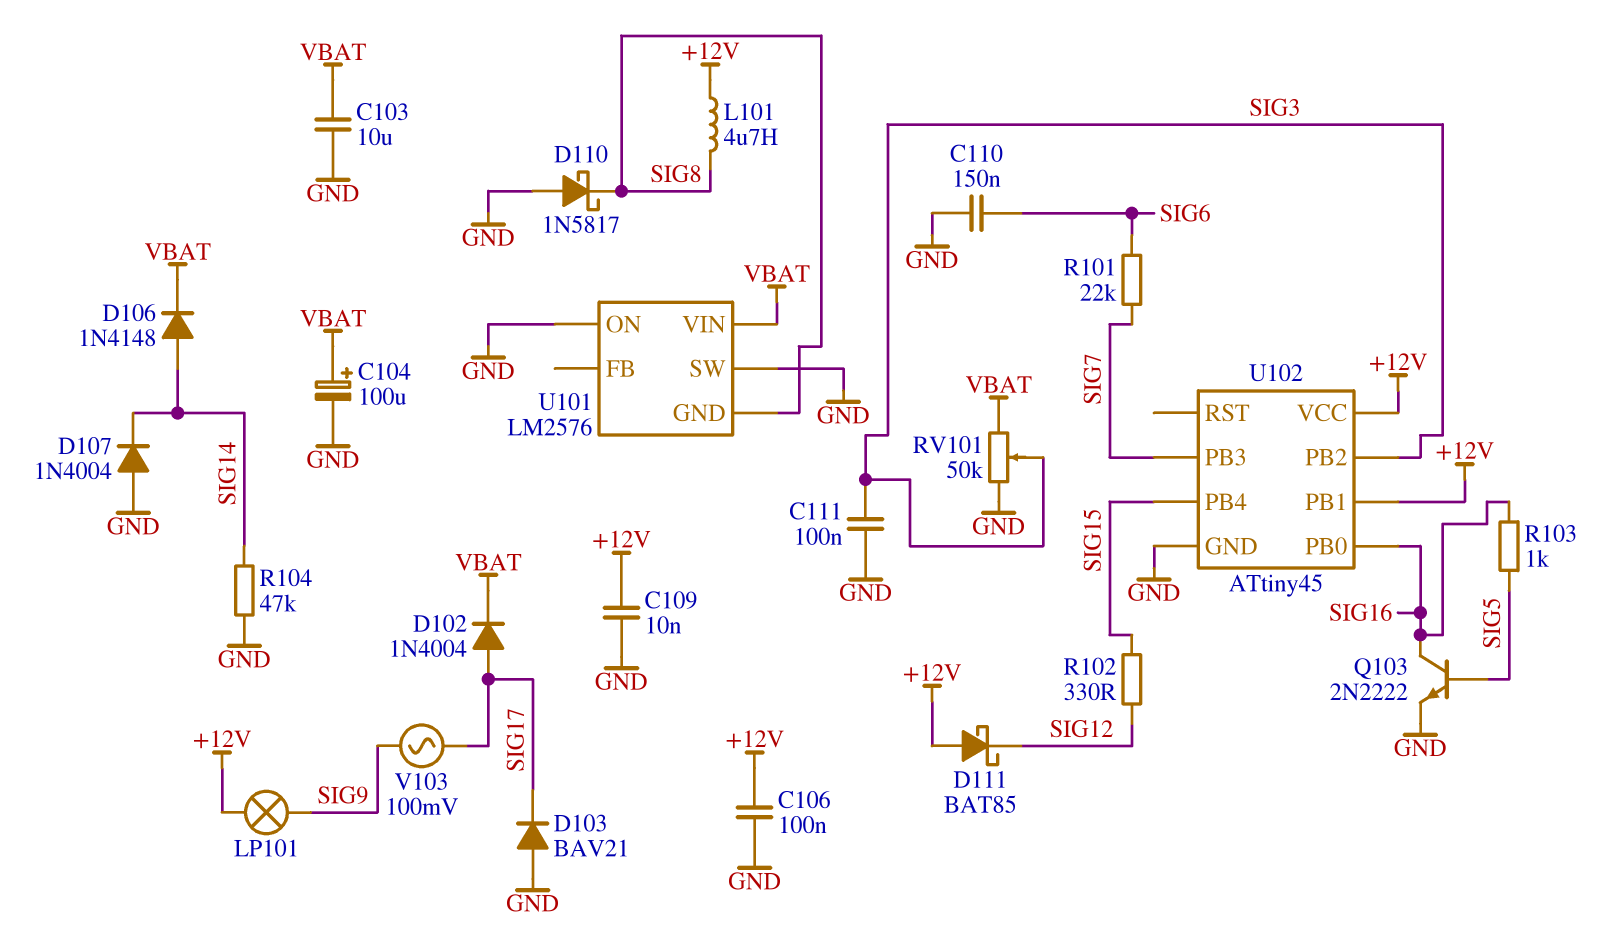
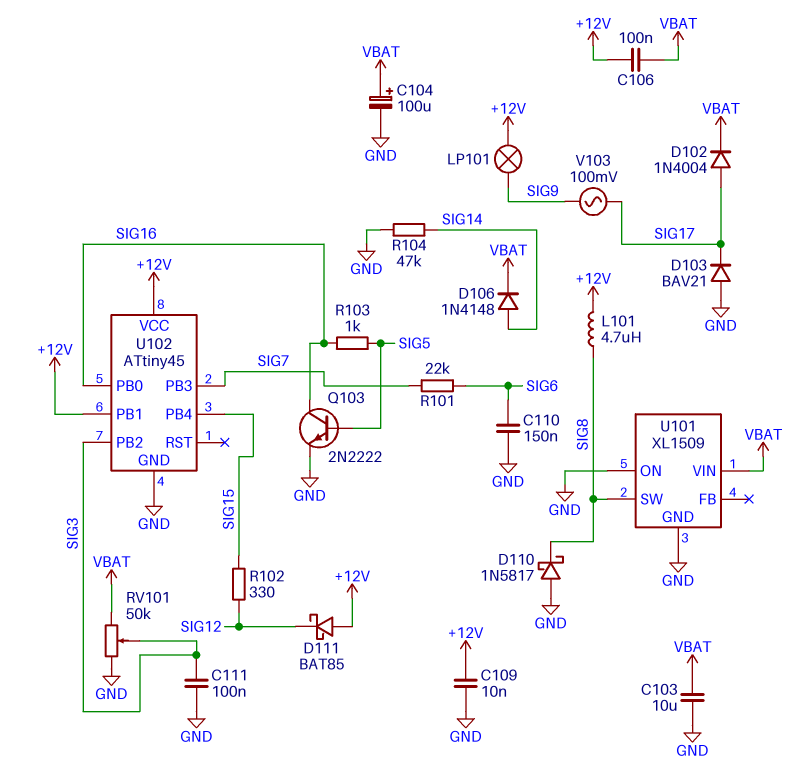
C106: 100nF (+12V, GND) -> 100nF (+12V, VBAT)
D107: diode 1N4004 (A GND, K SIG14) -> none
U101: LM2576 -> XL1509
U101 pin GND: SIG8 -> GND
U101 pin SW: GND -> SIG8

